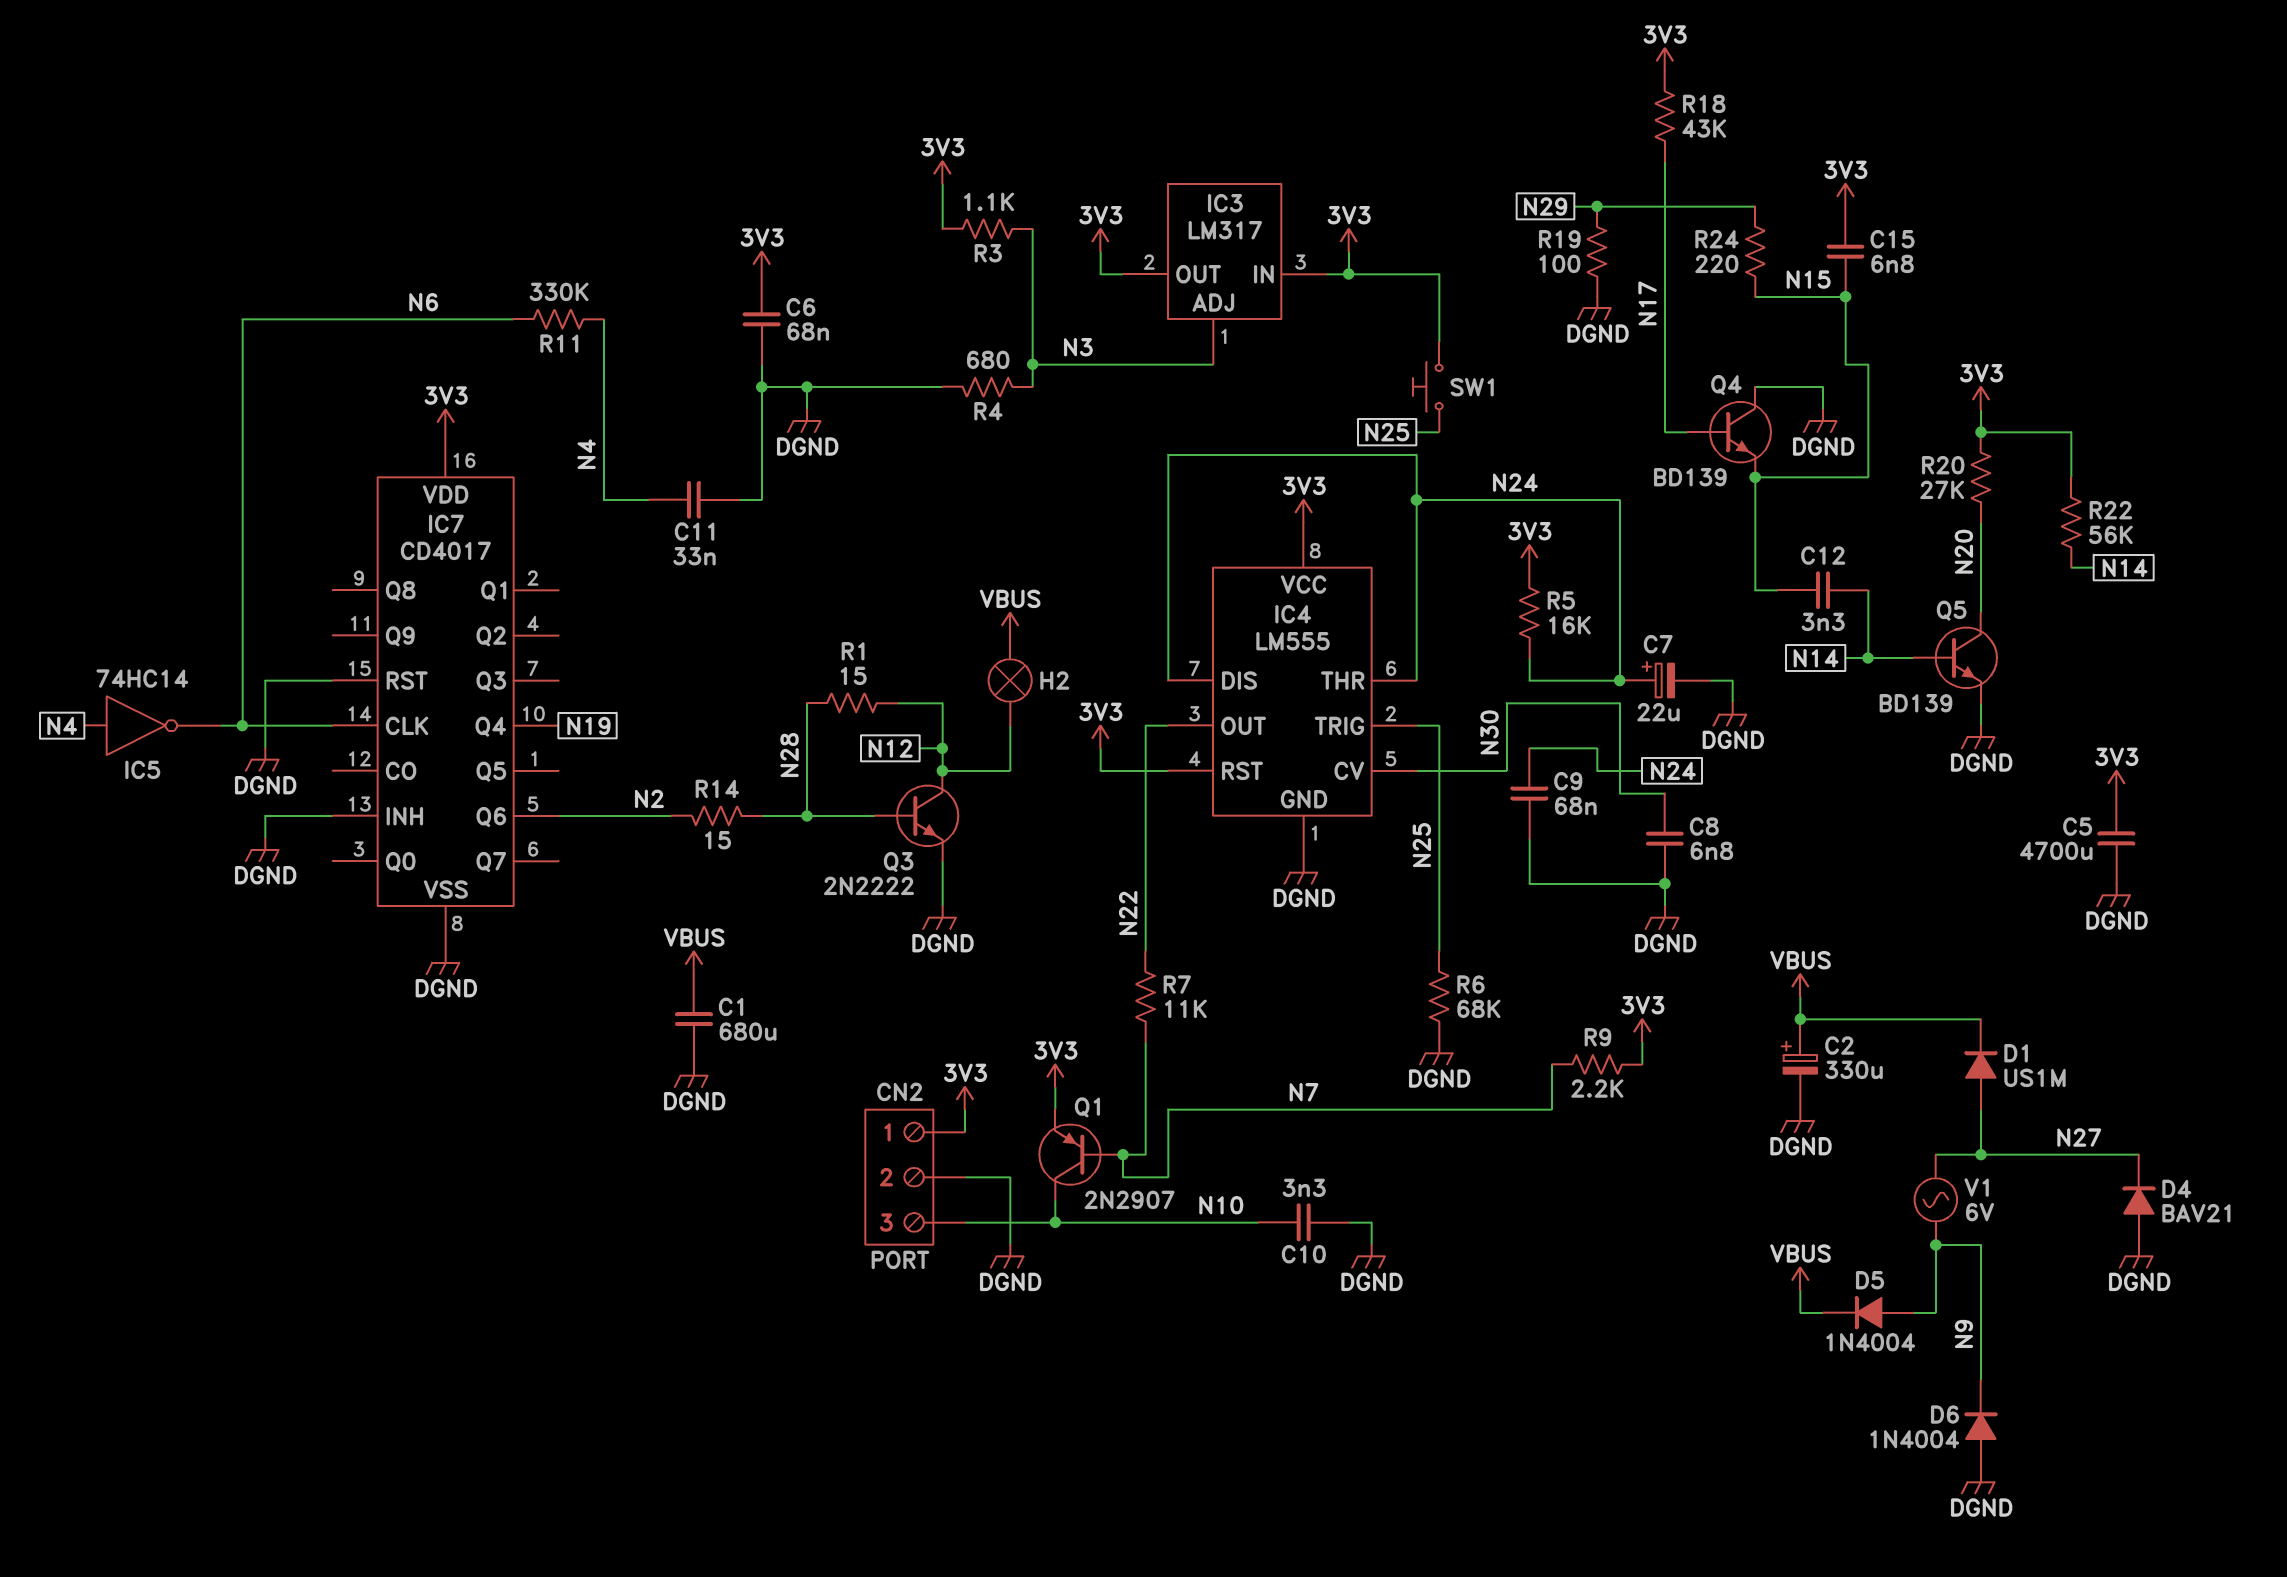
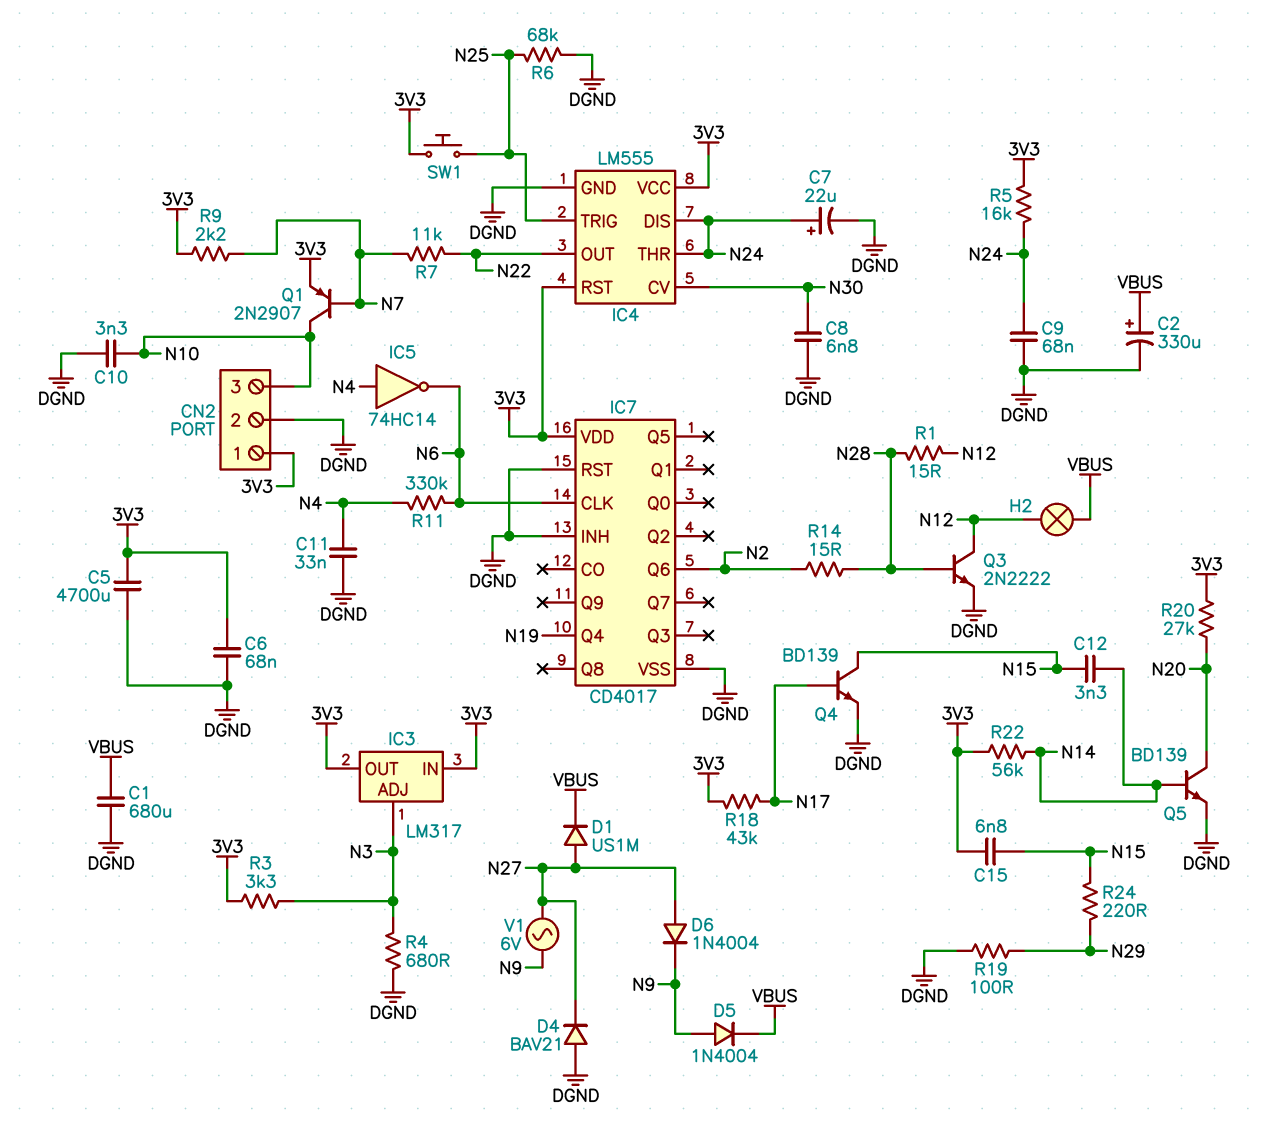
D6: diode 1N4004 (A DGND, K N9) -> diode 1N4004 (A N27, K N9)
Q4: NPN BD139 (B N17, C DGND, E N15) -> NPN BD139 (B N17, C N15, E DGND)
R3: 1.1k (3V3, N3) -> 3.3k (3V3, N3)

